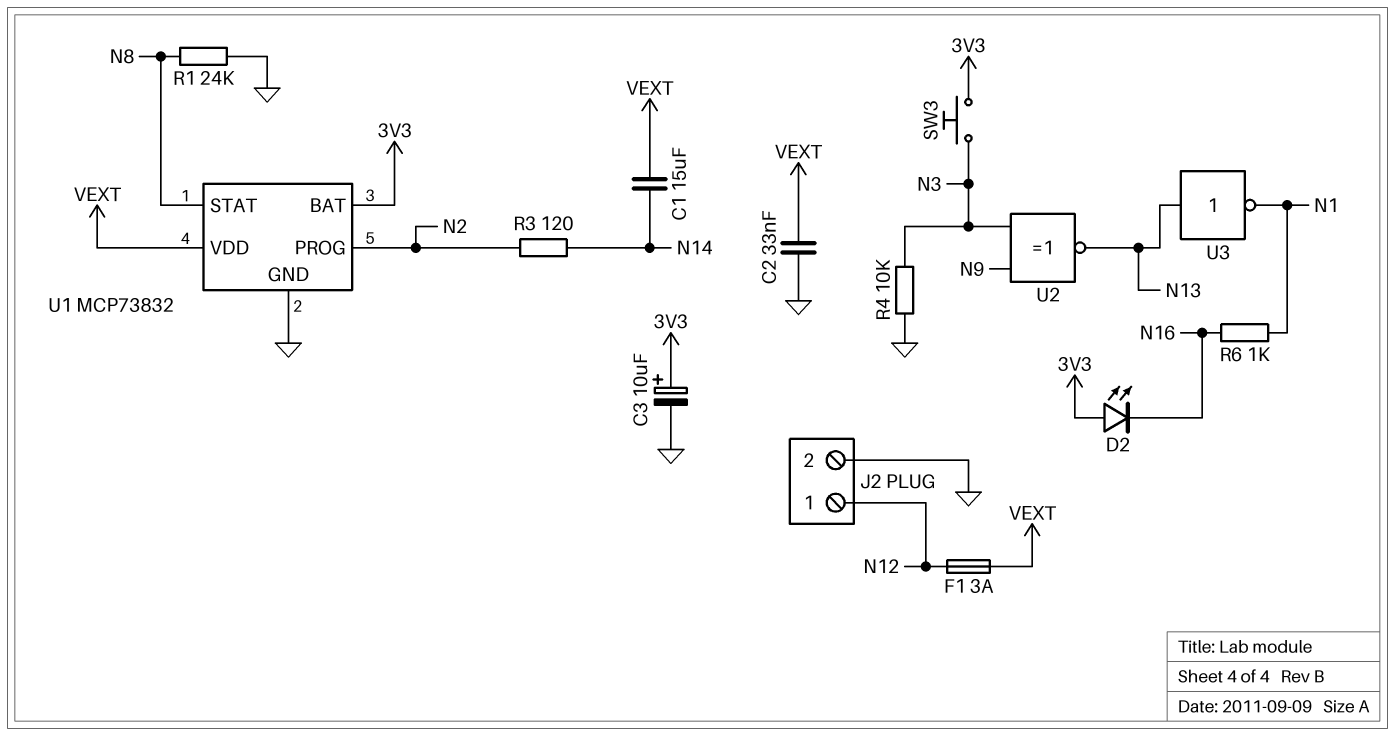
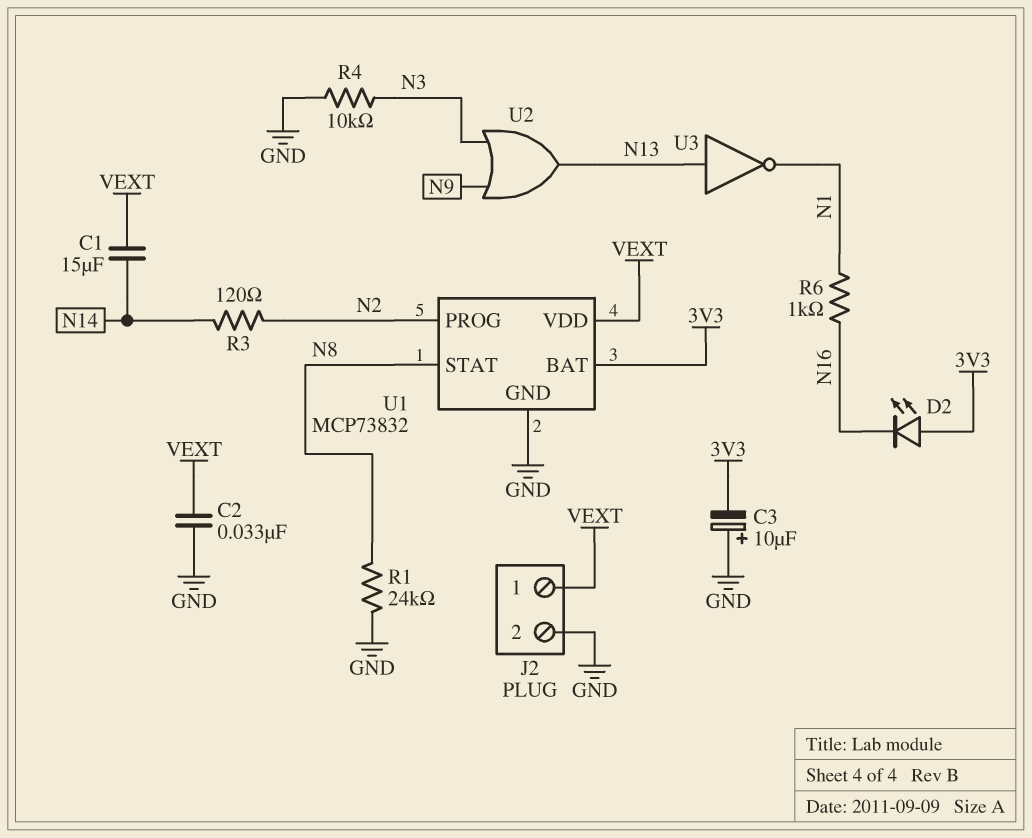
C3: 10uF (plus 3V3, minus GND) -> 10uF (plus GND, minus 3V3)
F1: 3A (N12, VEXT) -> none
J2 pin 1: N12 -> VEXT
SW3: button (3V3, N3) -> none
U2: XNOR (in N3, in N9, out N13) -> OR (in N3, in N9, out N13)

